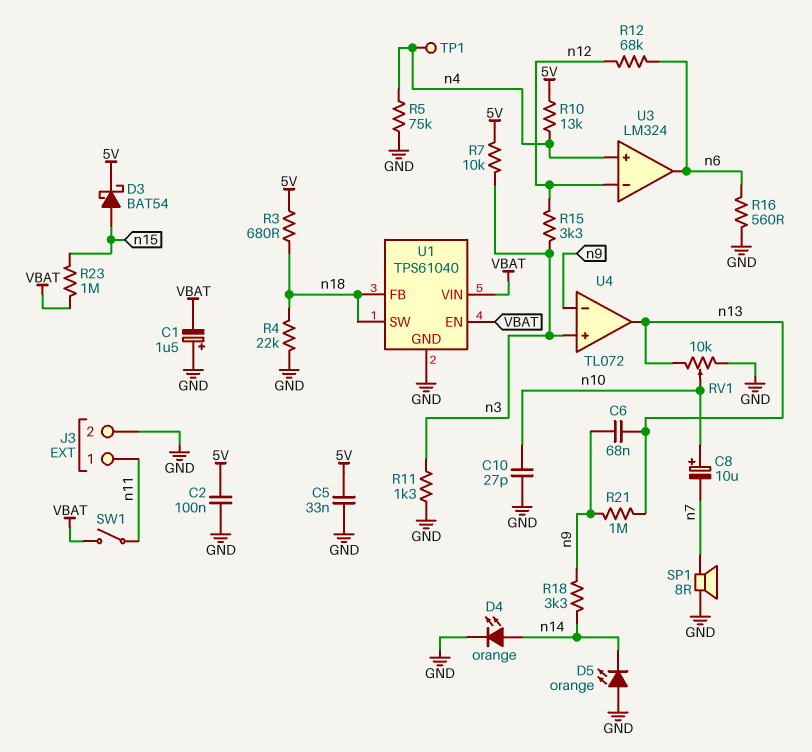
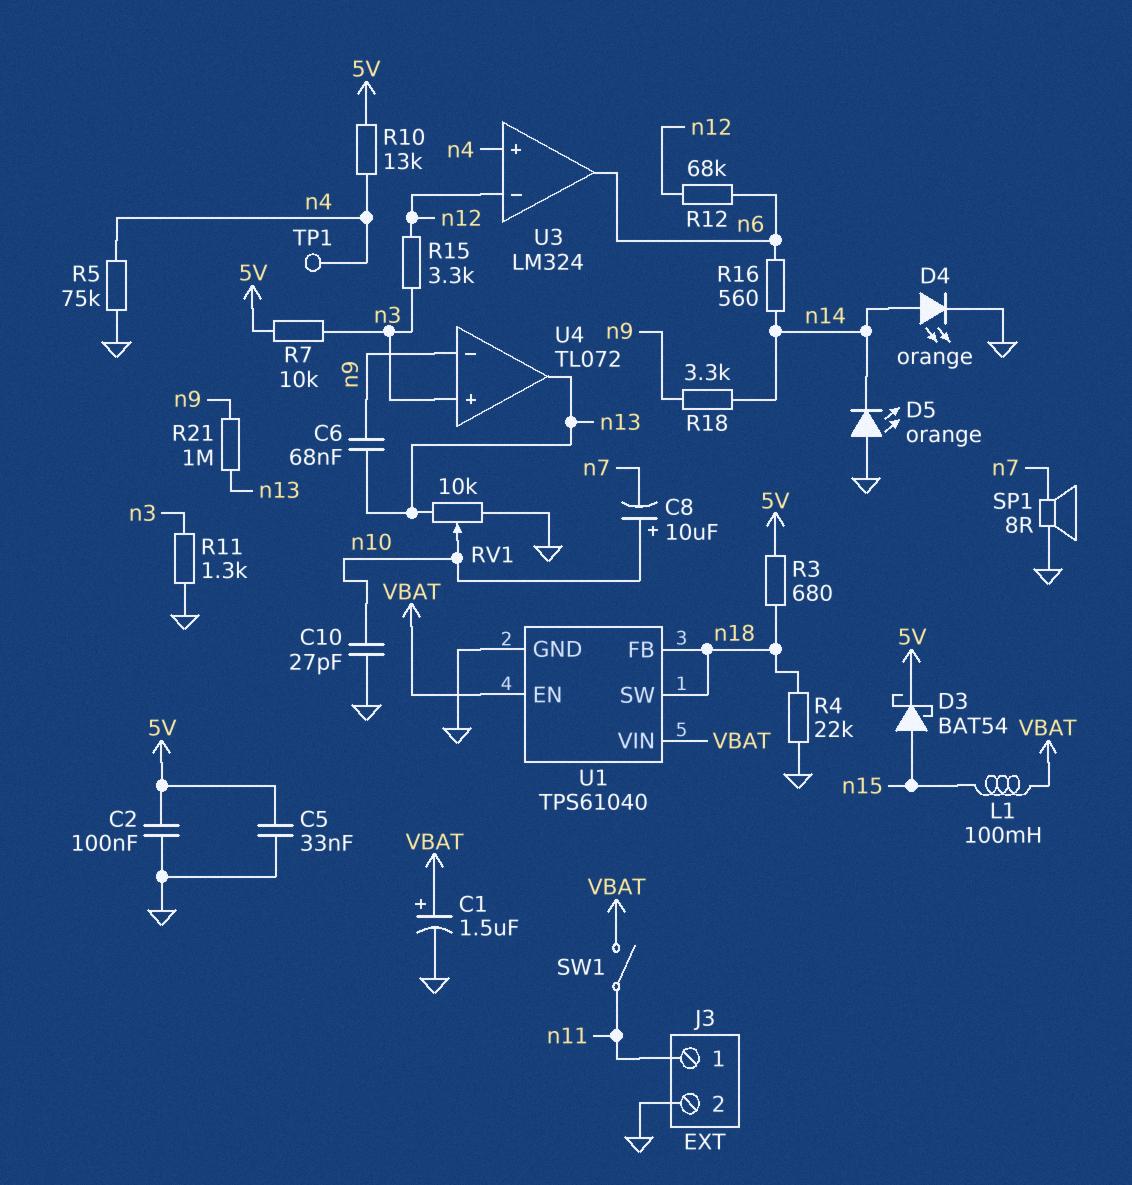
C1: 1.5uF (plus GND, minus VBAT) -> 1.5uF (plus VBAT, minus GND)
L1: none -> 100mH (VBAT, n15)
R16: 560 (GND, n6) -> 560 (n6, n14)
R23: 1M (VBAT, n15) -> none

